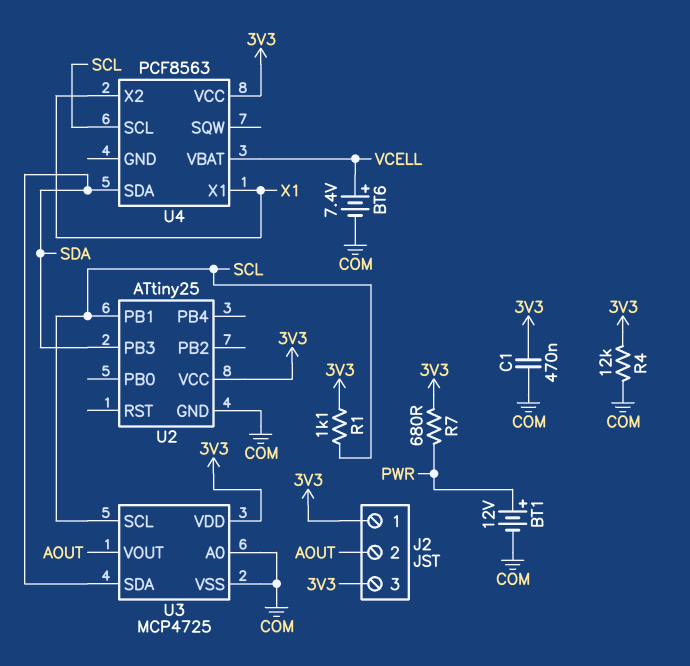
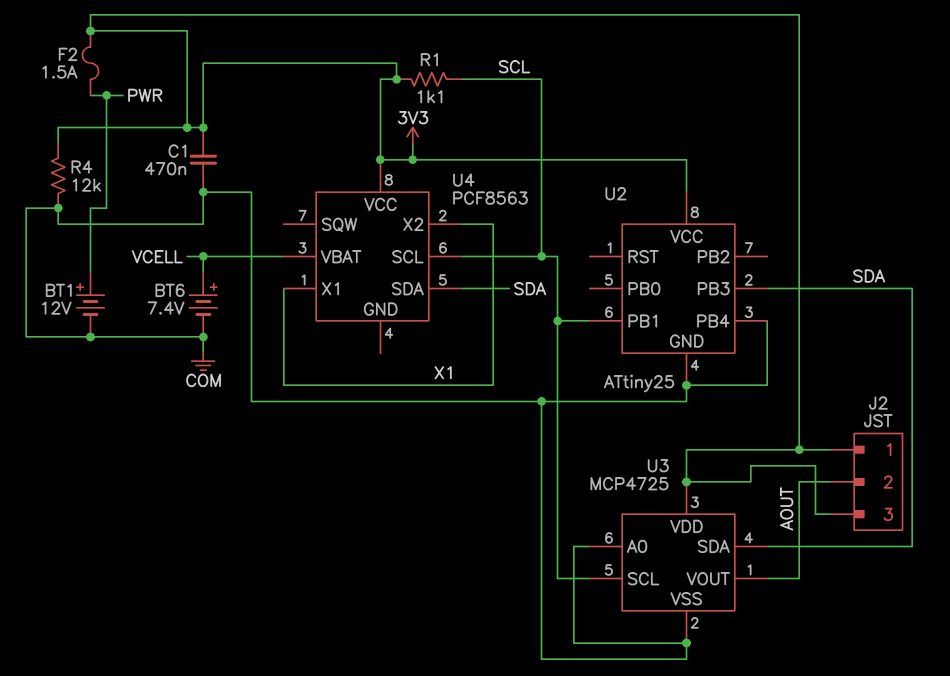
F2: none -> 1.5A (3V3, PWR)
R7: 680 (3V3, PWR) -> none
U2 pin PB4: none -> COM

